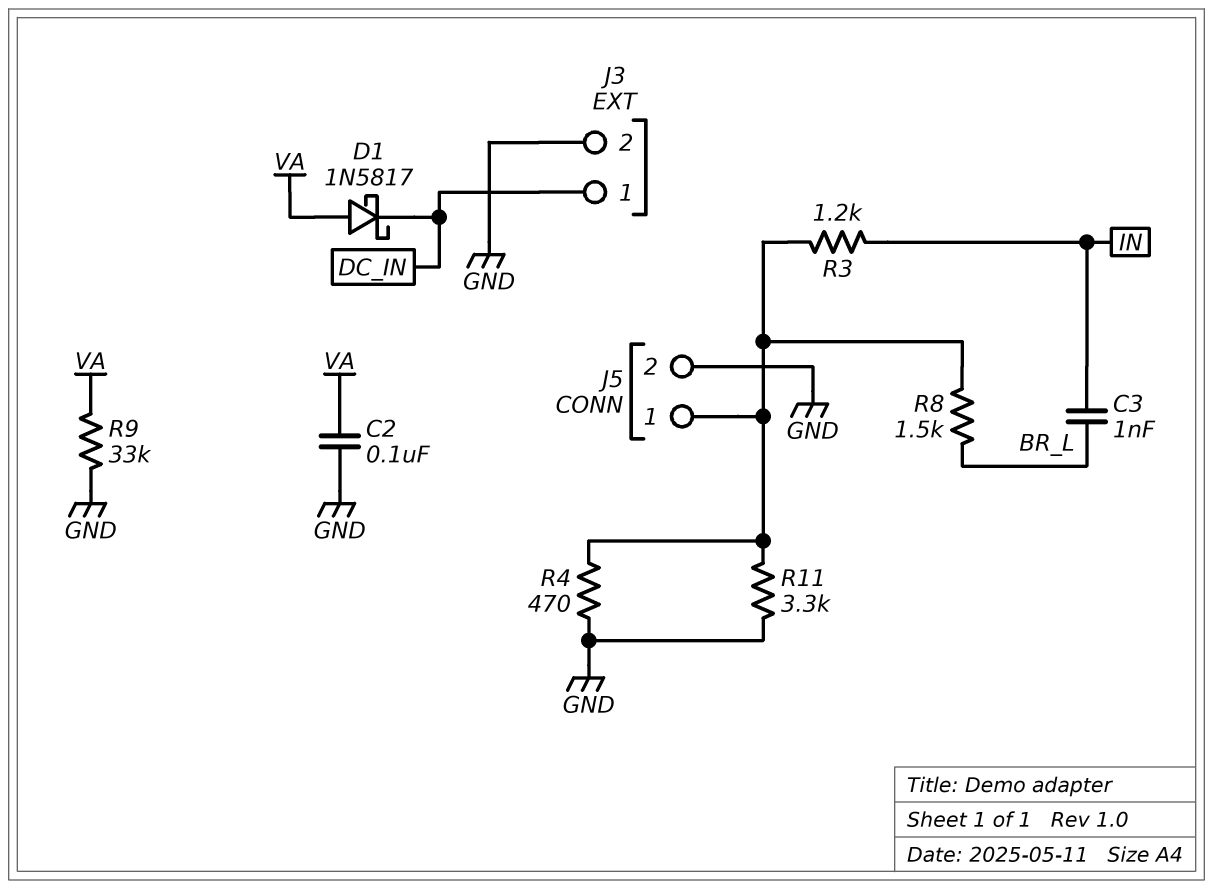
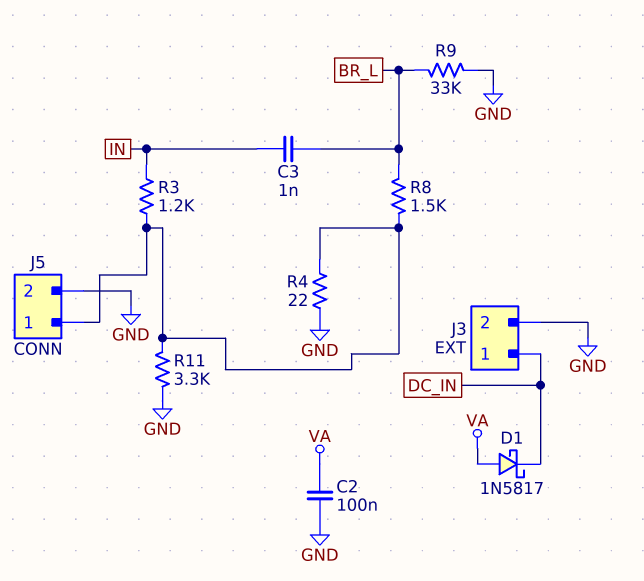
R4: 470 (GND, J5/1) -> 22 (GND, J5/1)
R9: 33k (GND, VA) -> 33k (BR_L, GND)

